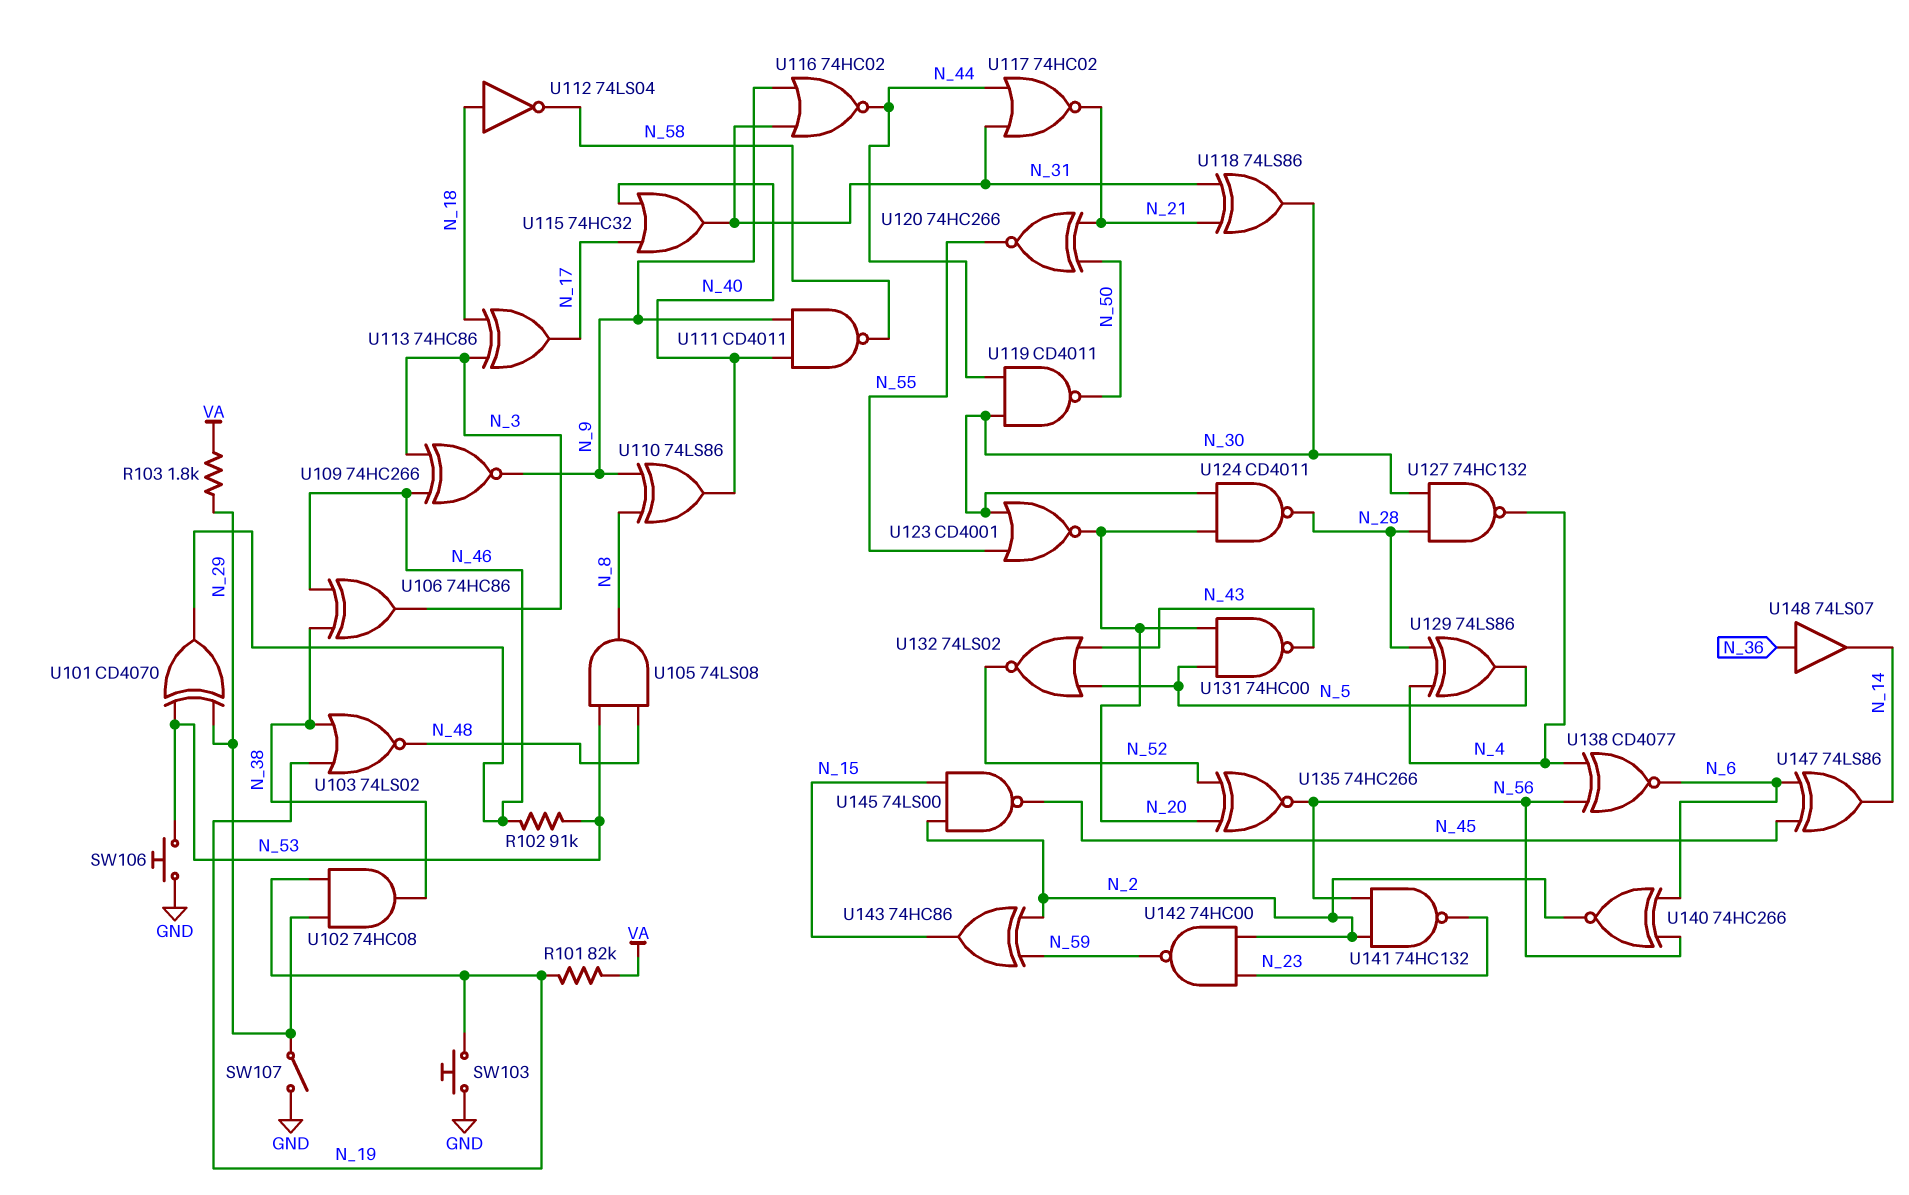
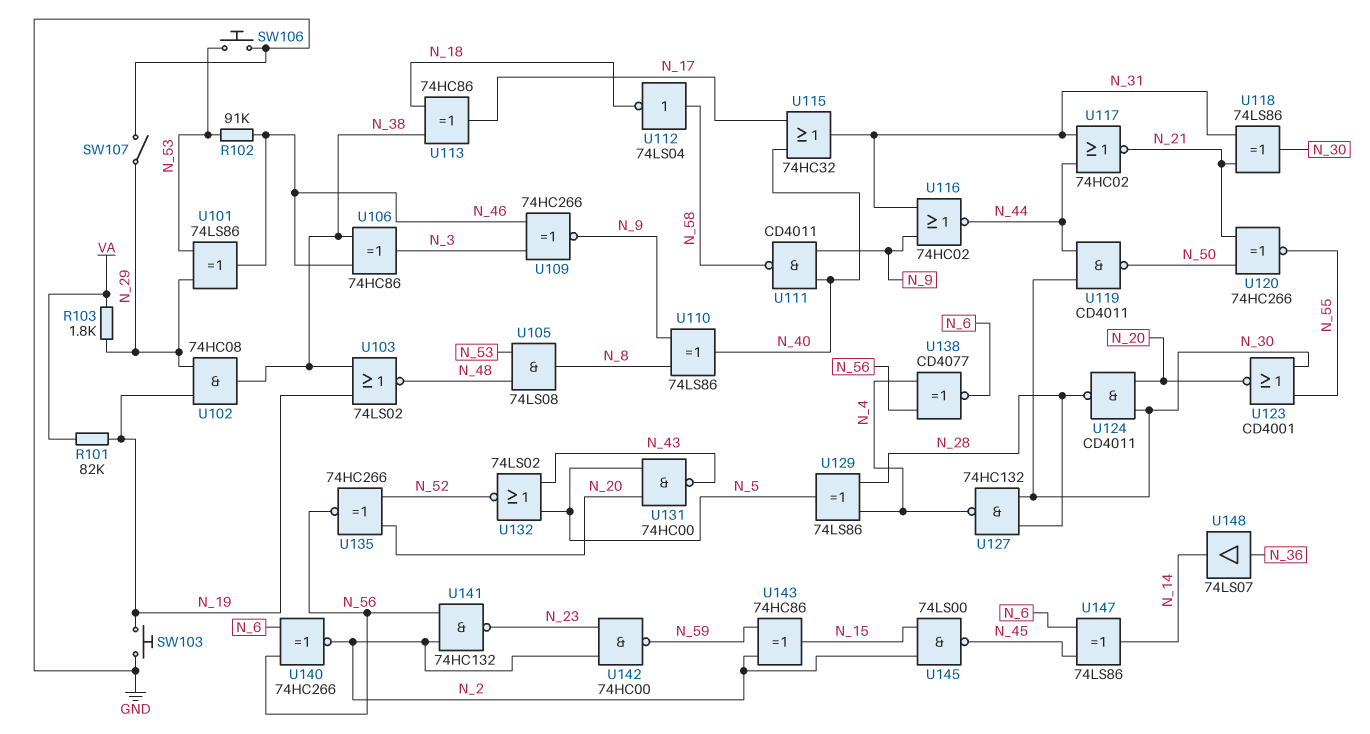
U101: XOR CD4070 (in N_29, in N_53, out N_46) -> XOR 74LS86 (in N_29, in N_53, out N_46)
U112: NOT 74LS04 (in N_18, out N_58) -> NOT 74LS04 (in N_58, out N_18)
U113: XOR 74HC86 (in N_3, in N_18, out N_17) -> XOR 74HC86 (in N_18, in N_38, out N_17)

